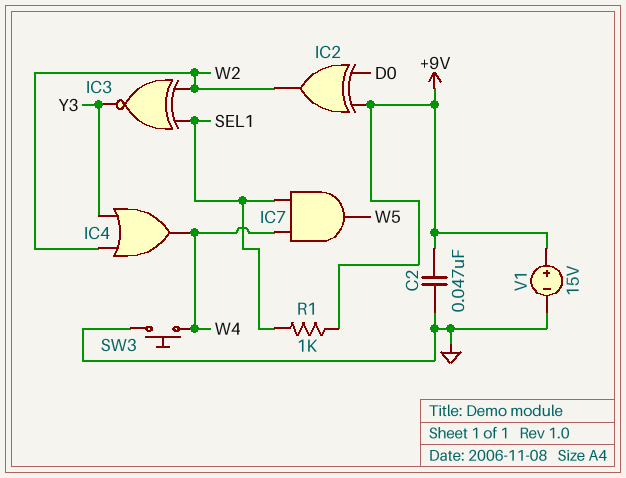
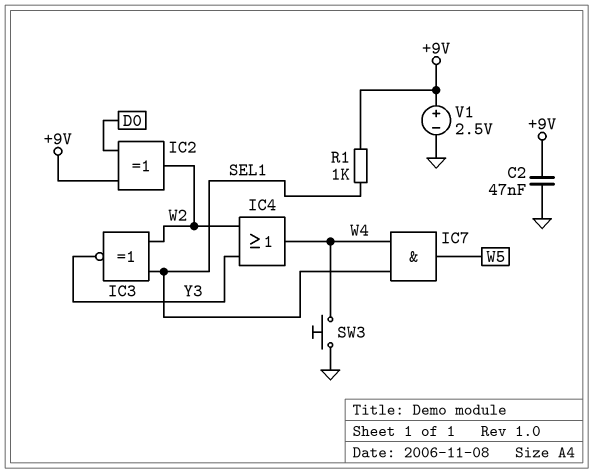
V1: 15V (plus +9V, minus GND) -> 2.5V (plus +9V, minus GND)

